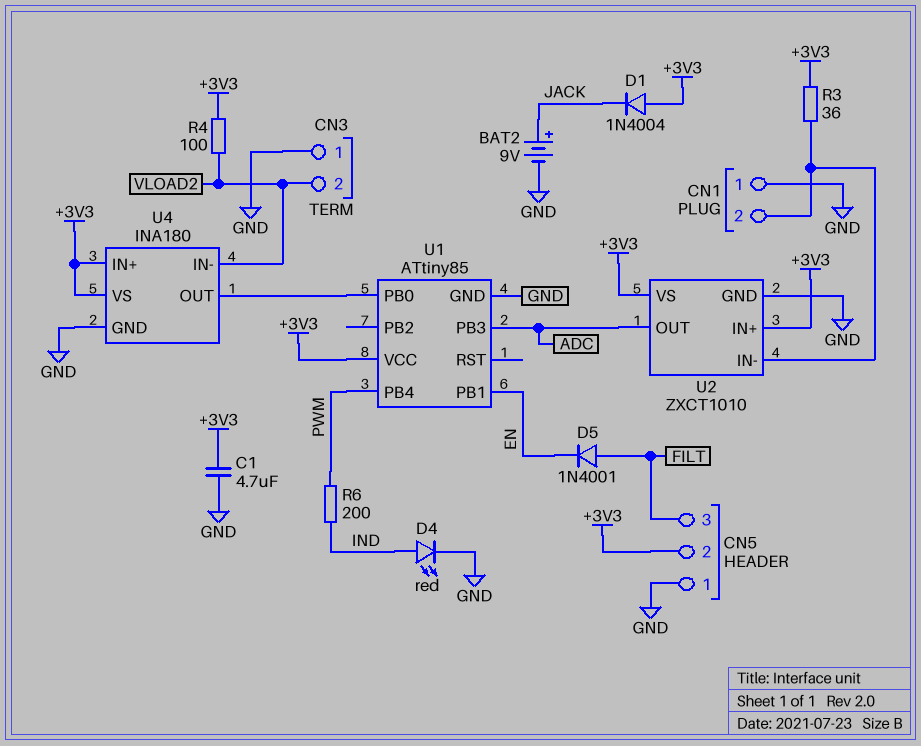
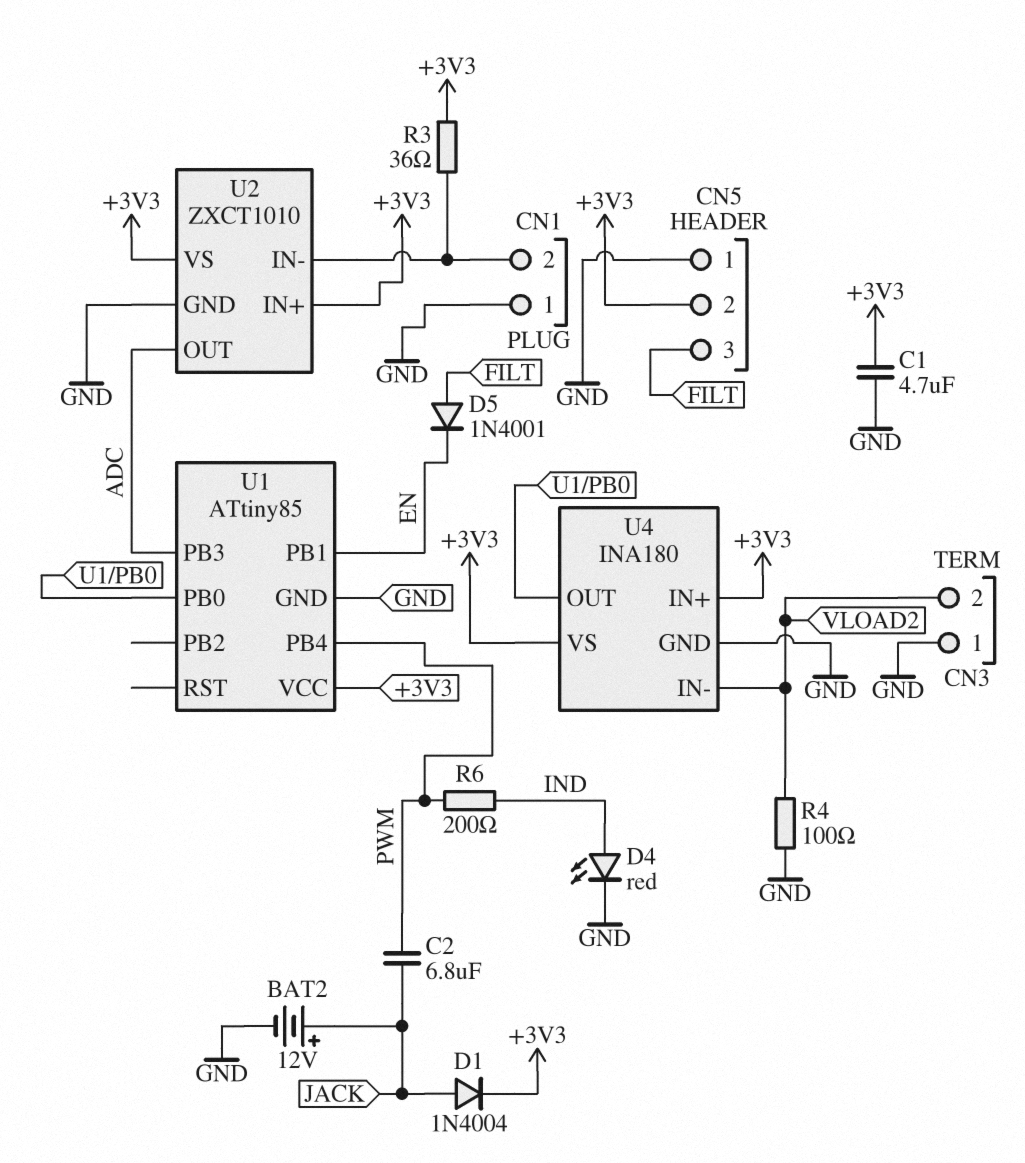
BAT2: 9V (plus JACK, minus GND) -> 12V (plus JACK, minus GND)
C2: none -> 6.8uF (JACK, PWM)
D1: diode 1N4004 (A +3V3, K JACK) -> diode 1N4004 (A JACK, K +3V3)
R4: 100 (+3V3, VLOAD2) -> 100 (GND, VLOAD2)

